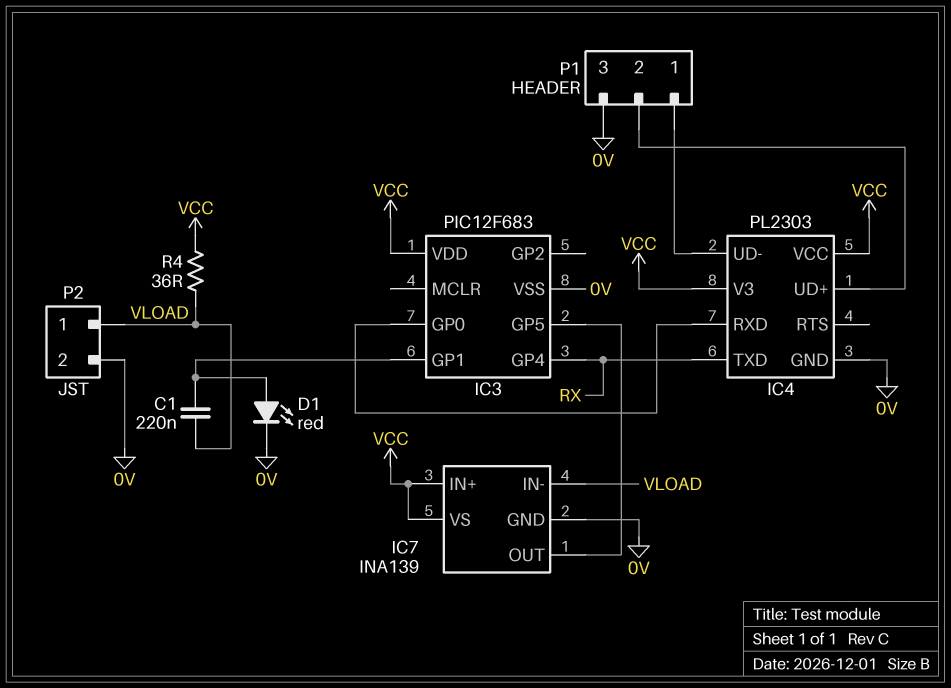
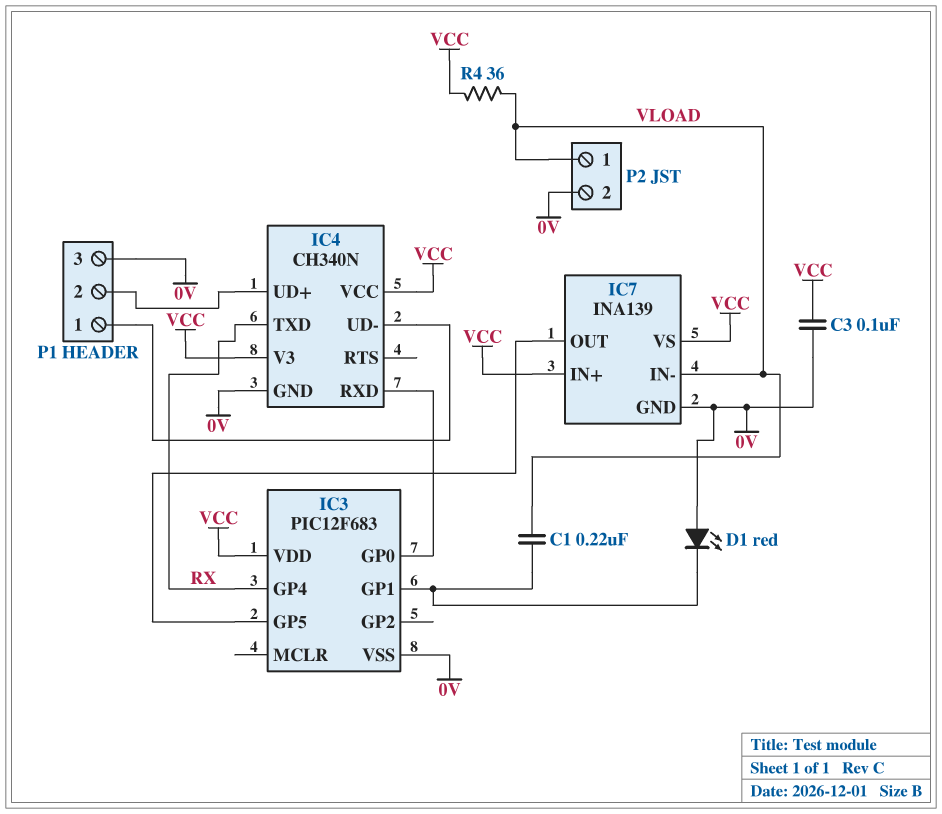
C3: none -> 100nF (0V, VCC)
D1: LED red (A IC3/GP1, K 0V) -> LED red (A 0V, K IC3/GP1)
IC4: PL2303 -> CH340N

